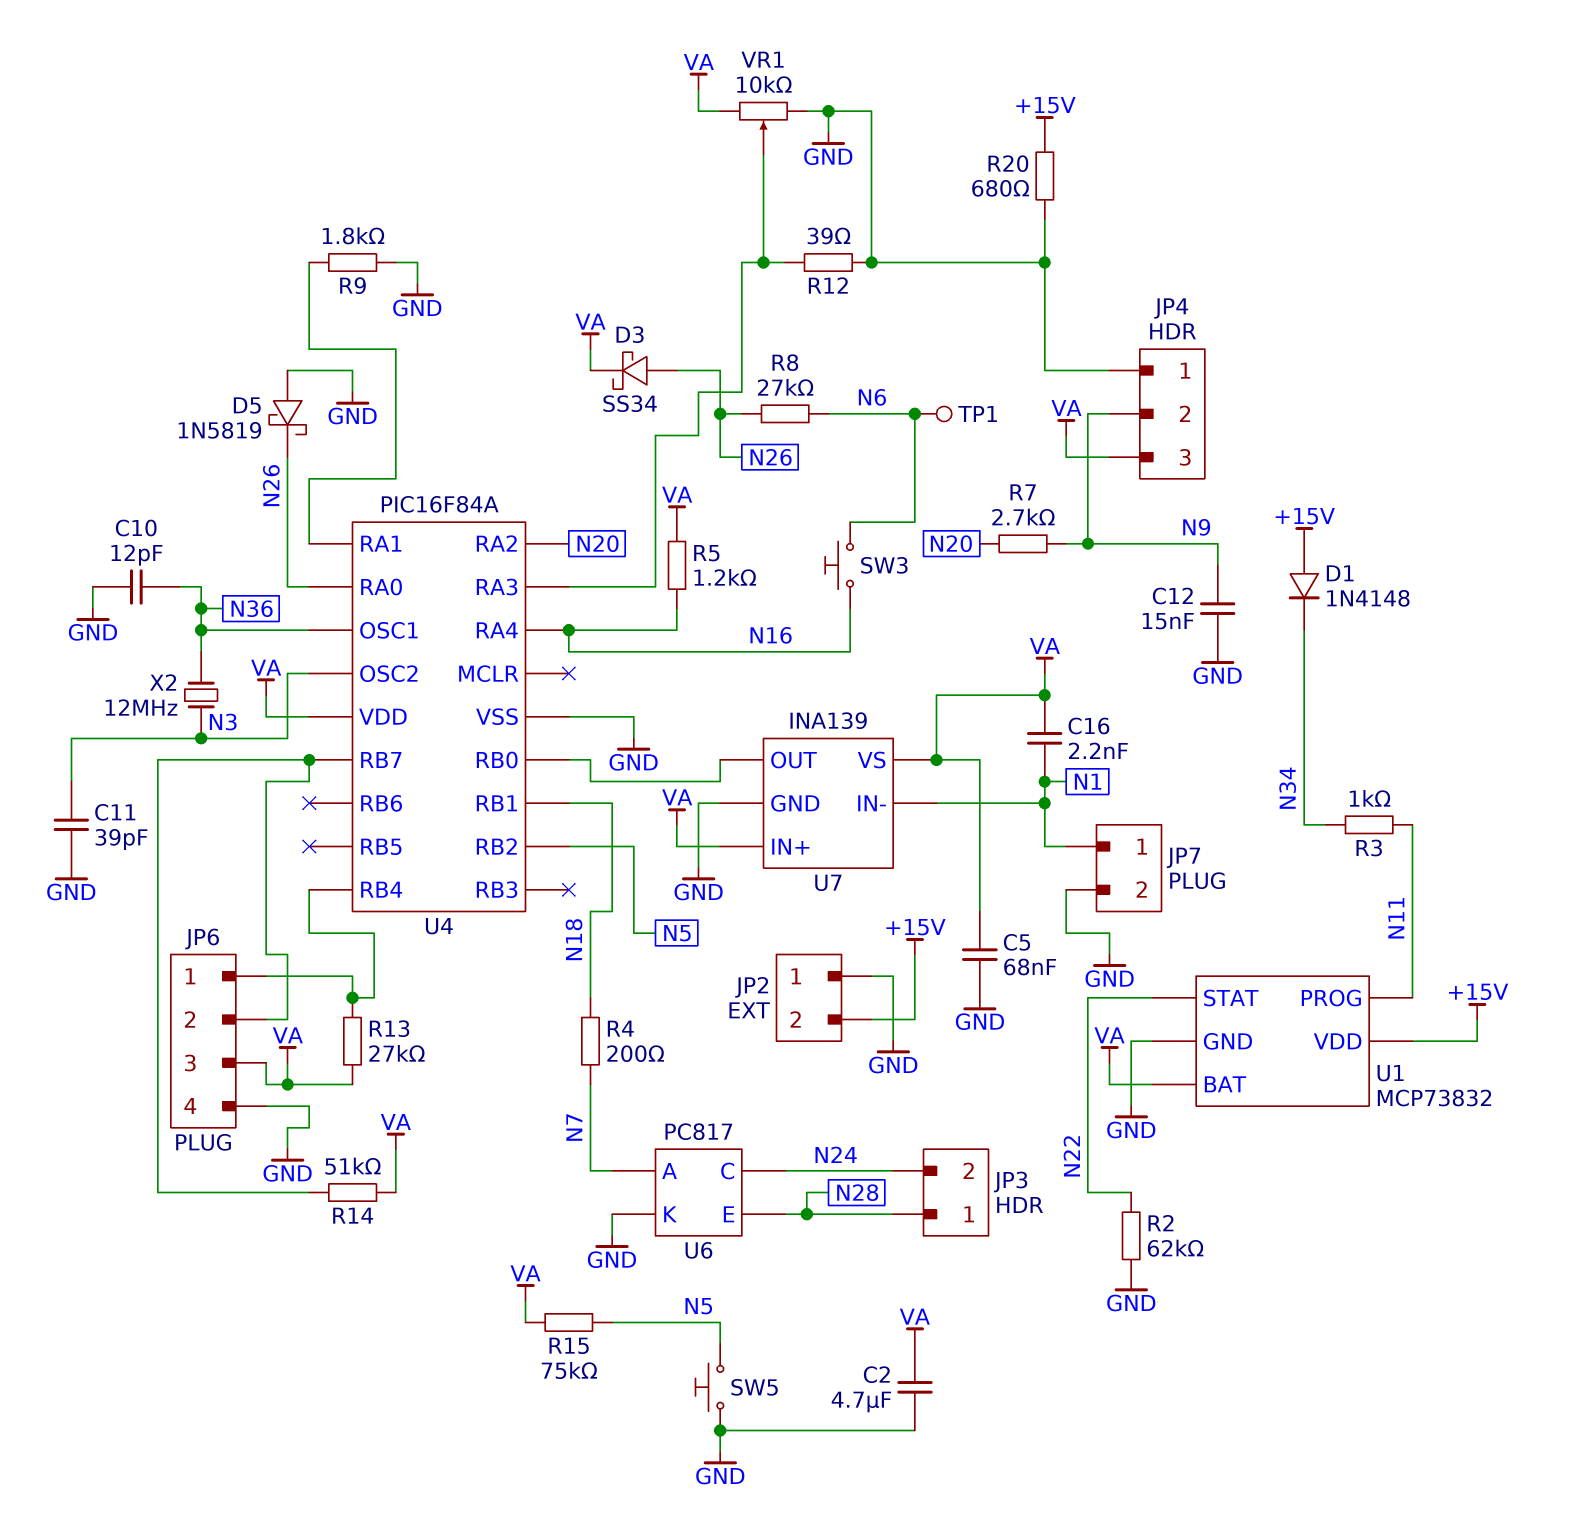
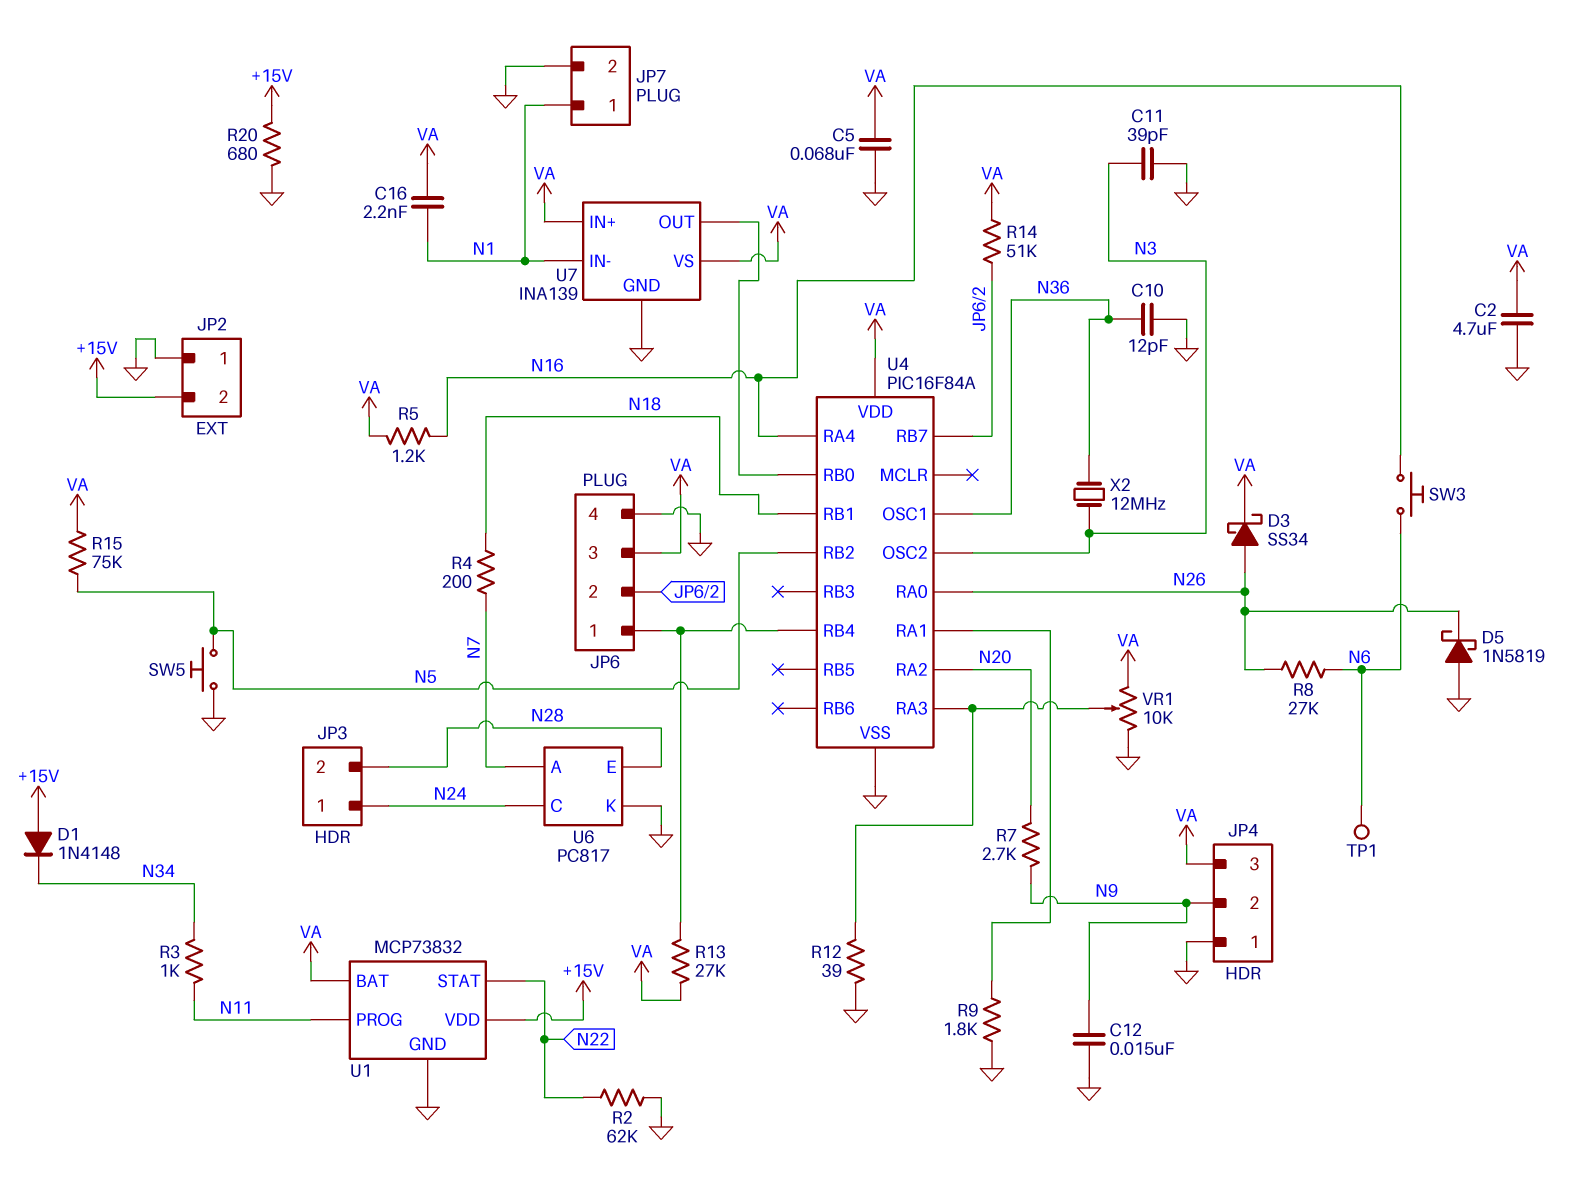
JP3 pin 1: N28 -> N24
JP3 pin 2: N24 -> N28

